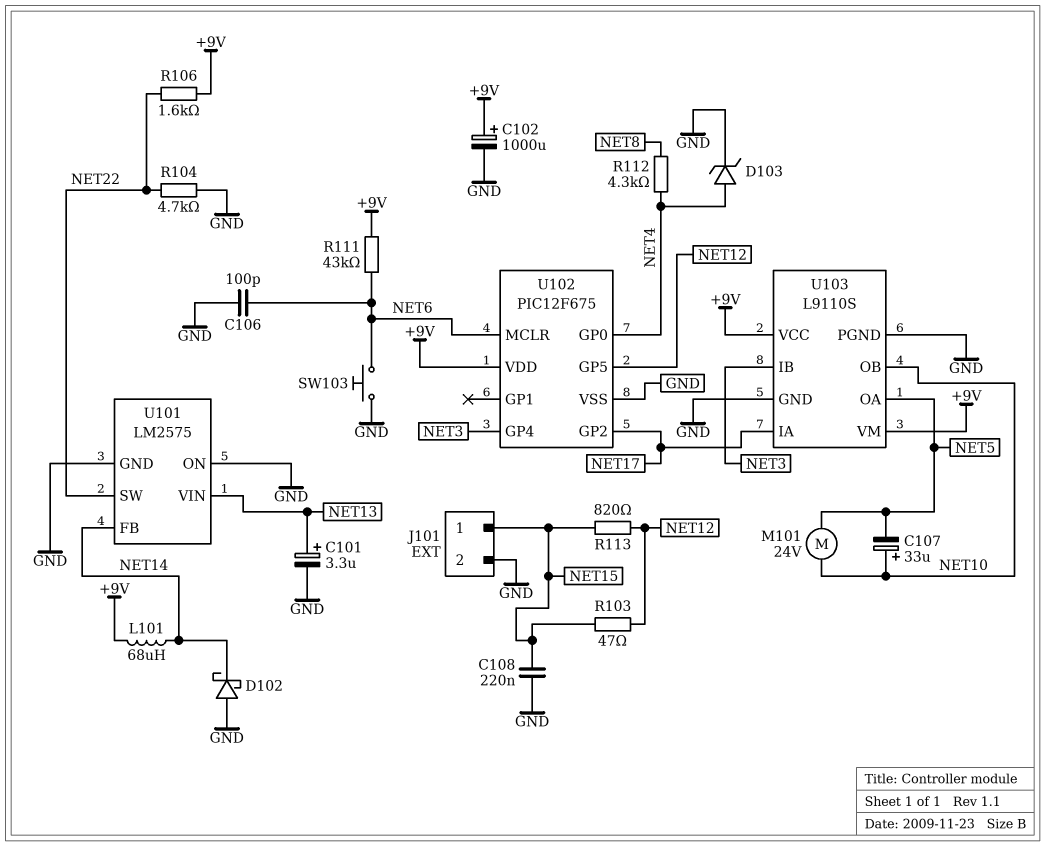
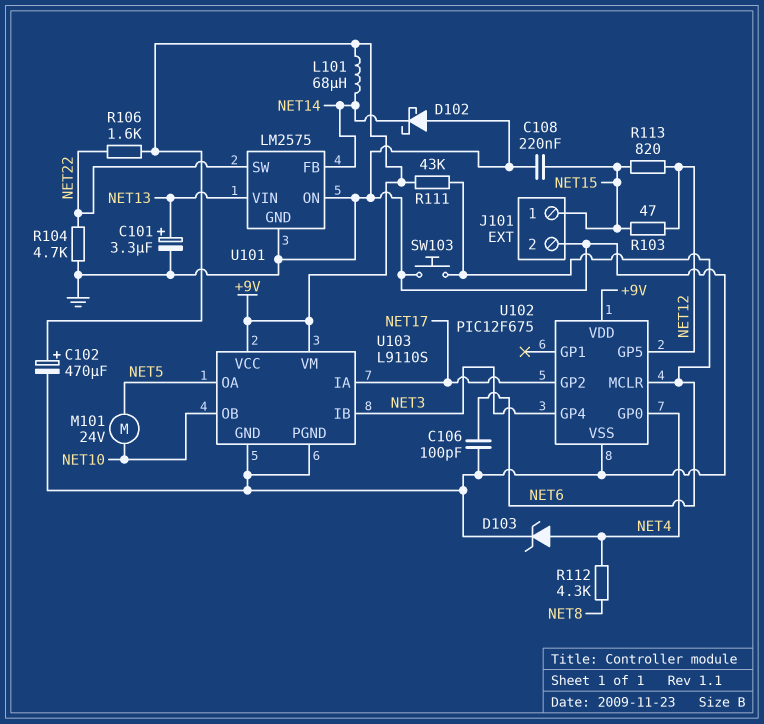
C102: 1000uF (plus +9V, minus GND) -> 470uF (plus +9V, minus GND)
C107: 33uF (plus NET10, minus NET5) -> none

